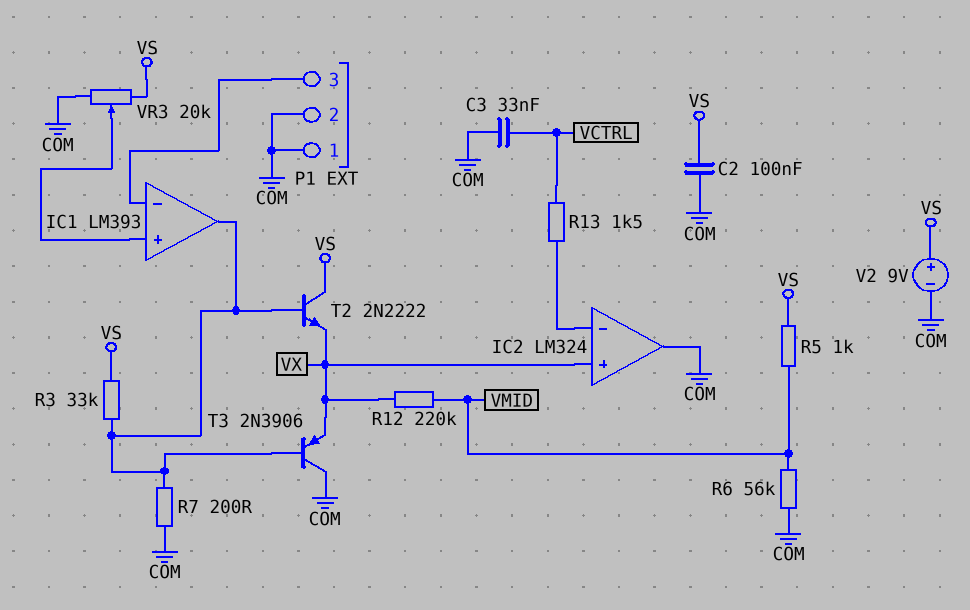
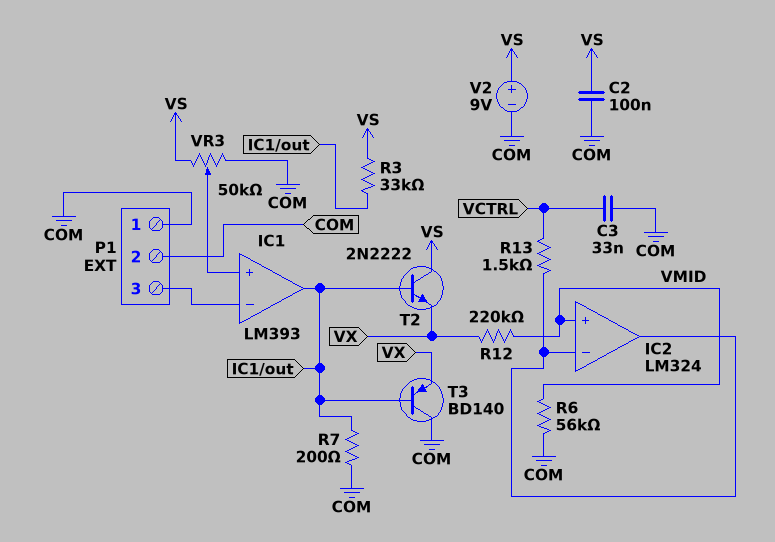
IC2 pin in+: VX -> VMID
IC2 pin out: COM -> IC2/in-
R5: 1k (VMID, VS) -> none
T3: PNP 2N3906 (B IC1/out, C COM, E VX) -> PNP BD140 (B IC1/out, C COM, E VX)
VR3: 20k (COM, VS, wiper IC1/in+) -> 50k (COM, VS, wiper IC1/in+)

